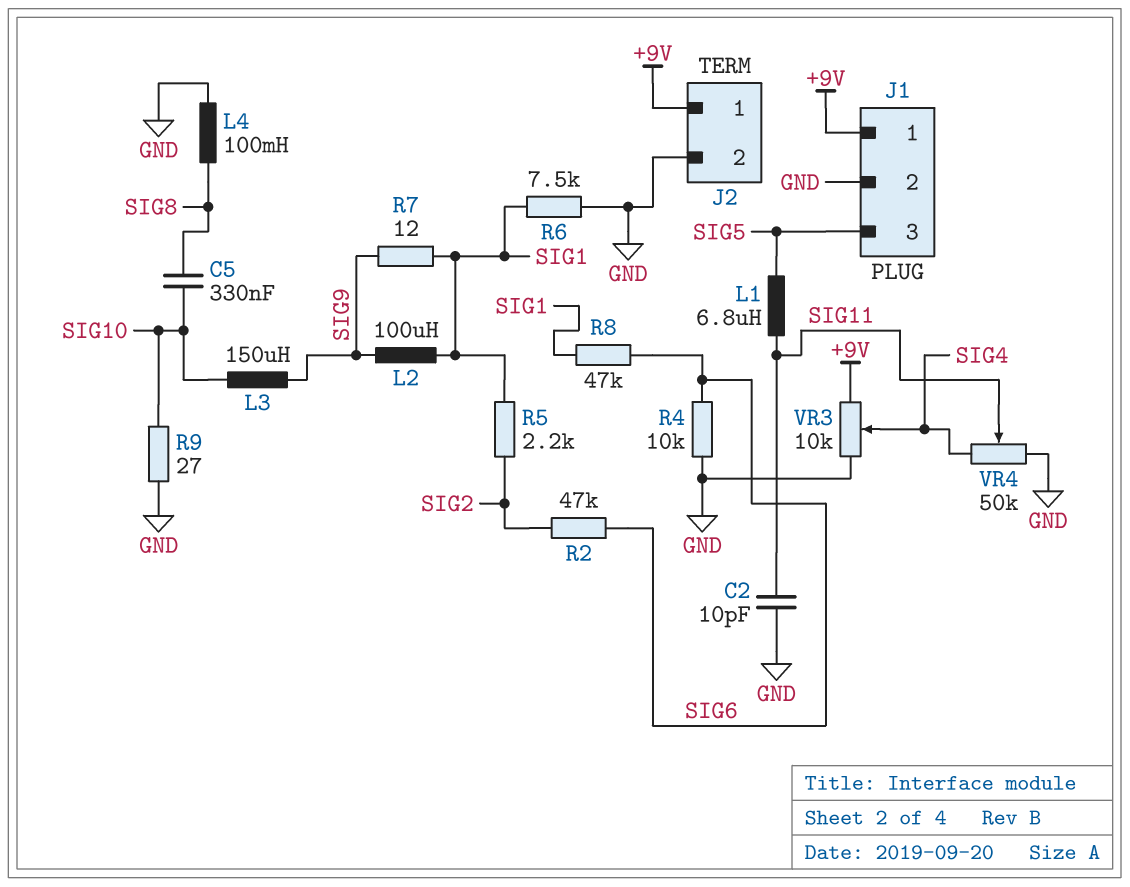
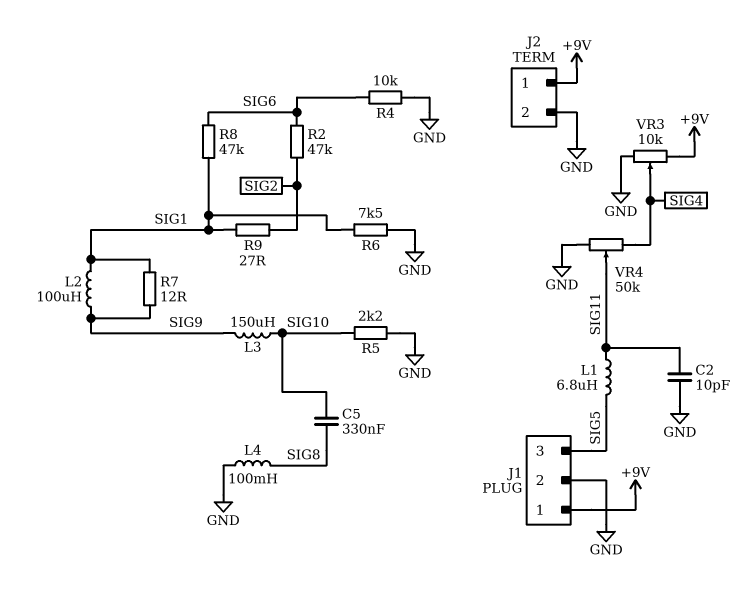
R5: 2.2k (SIG1, SIG2) -> 2.2k (GND, SIG10)
R9: 27 (GND, SIG10) -> 27 (SIG1, SIG2)

